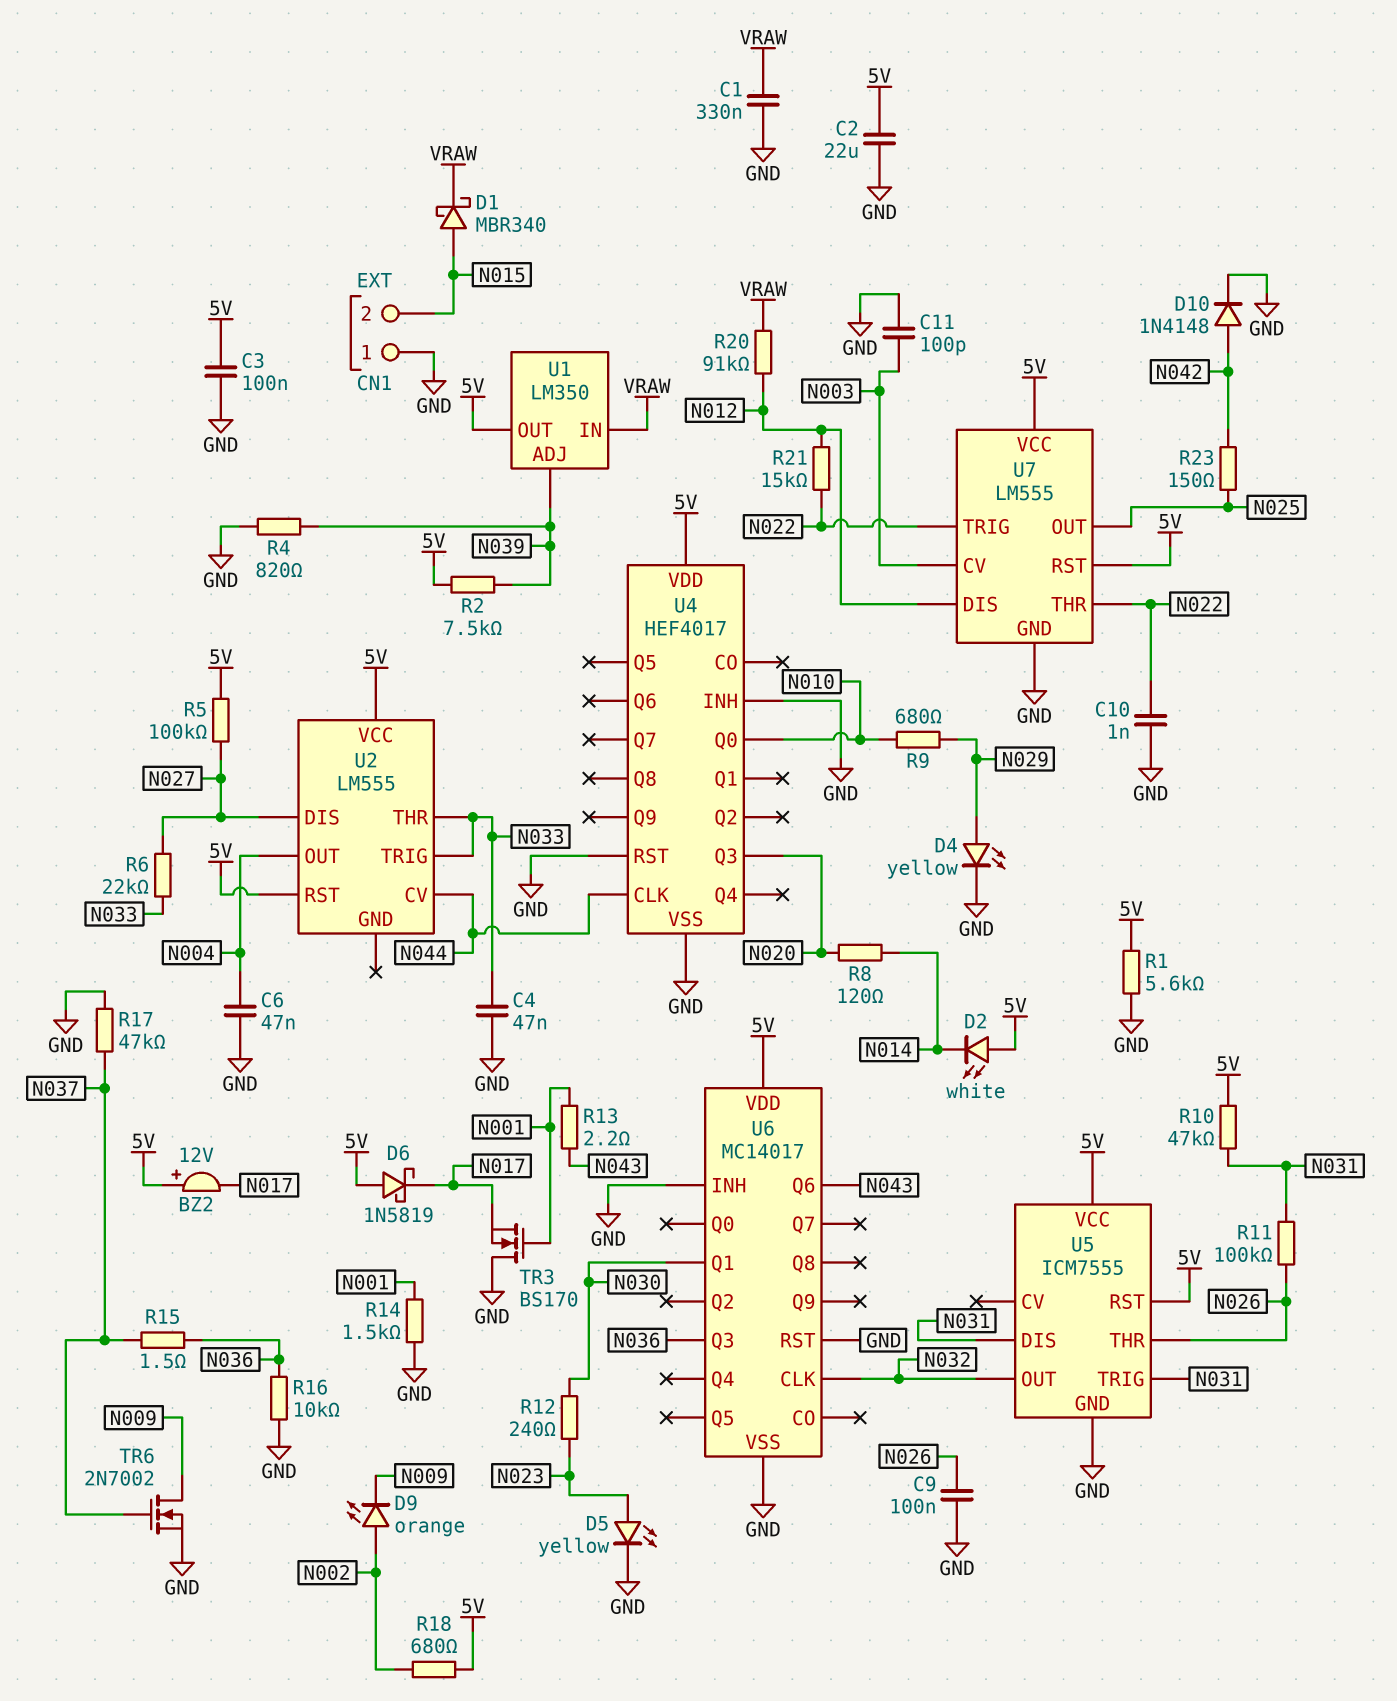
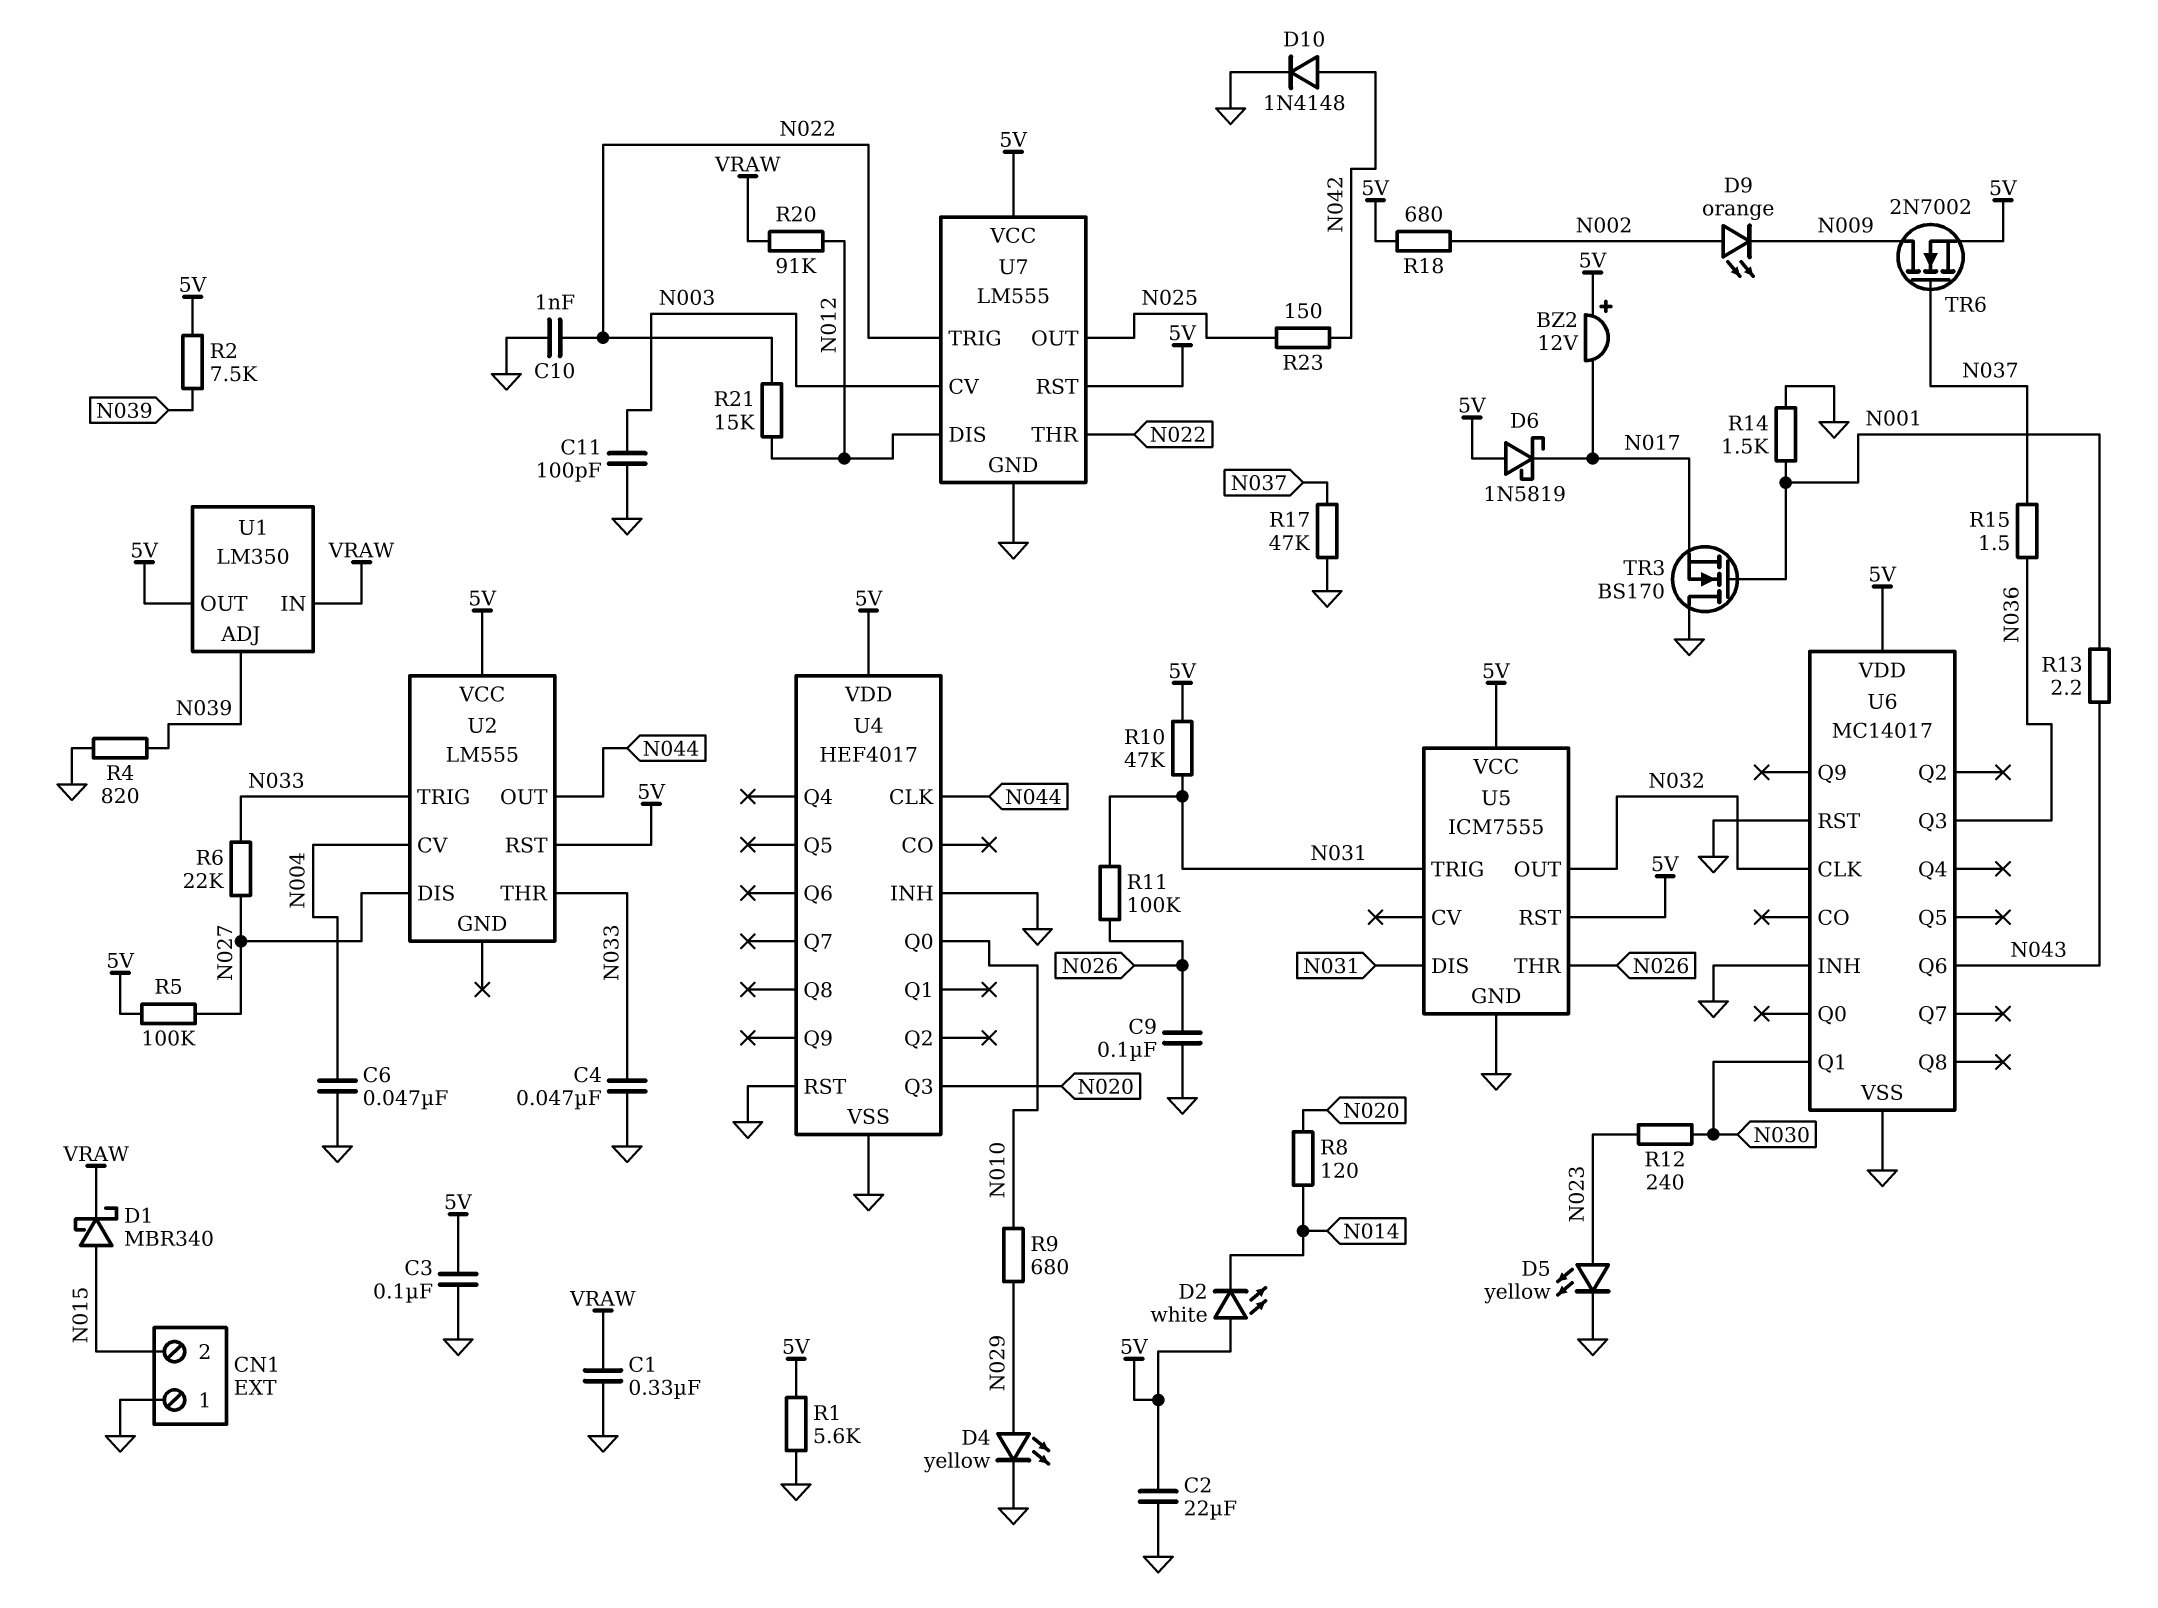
R16: 10k (GND, N036) -> none
TR6: NMOS 2N7002 (G N037, D N009, S GND) -> NMOS 2N7002 (G N037, D N009, S 5V)
U2 pin CV: N044 -> N004
U2 pin OUT: N004 -> N044

